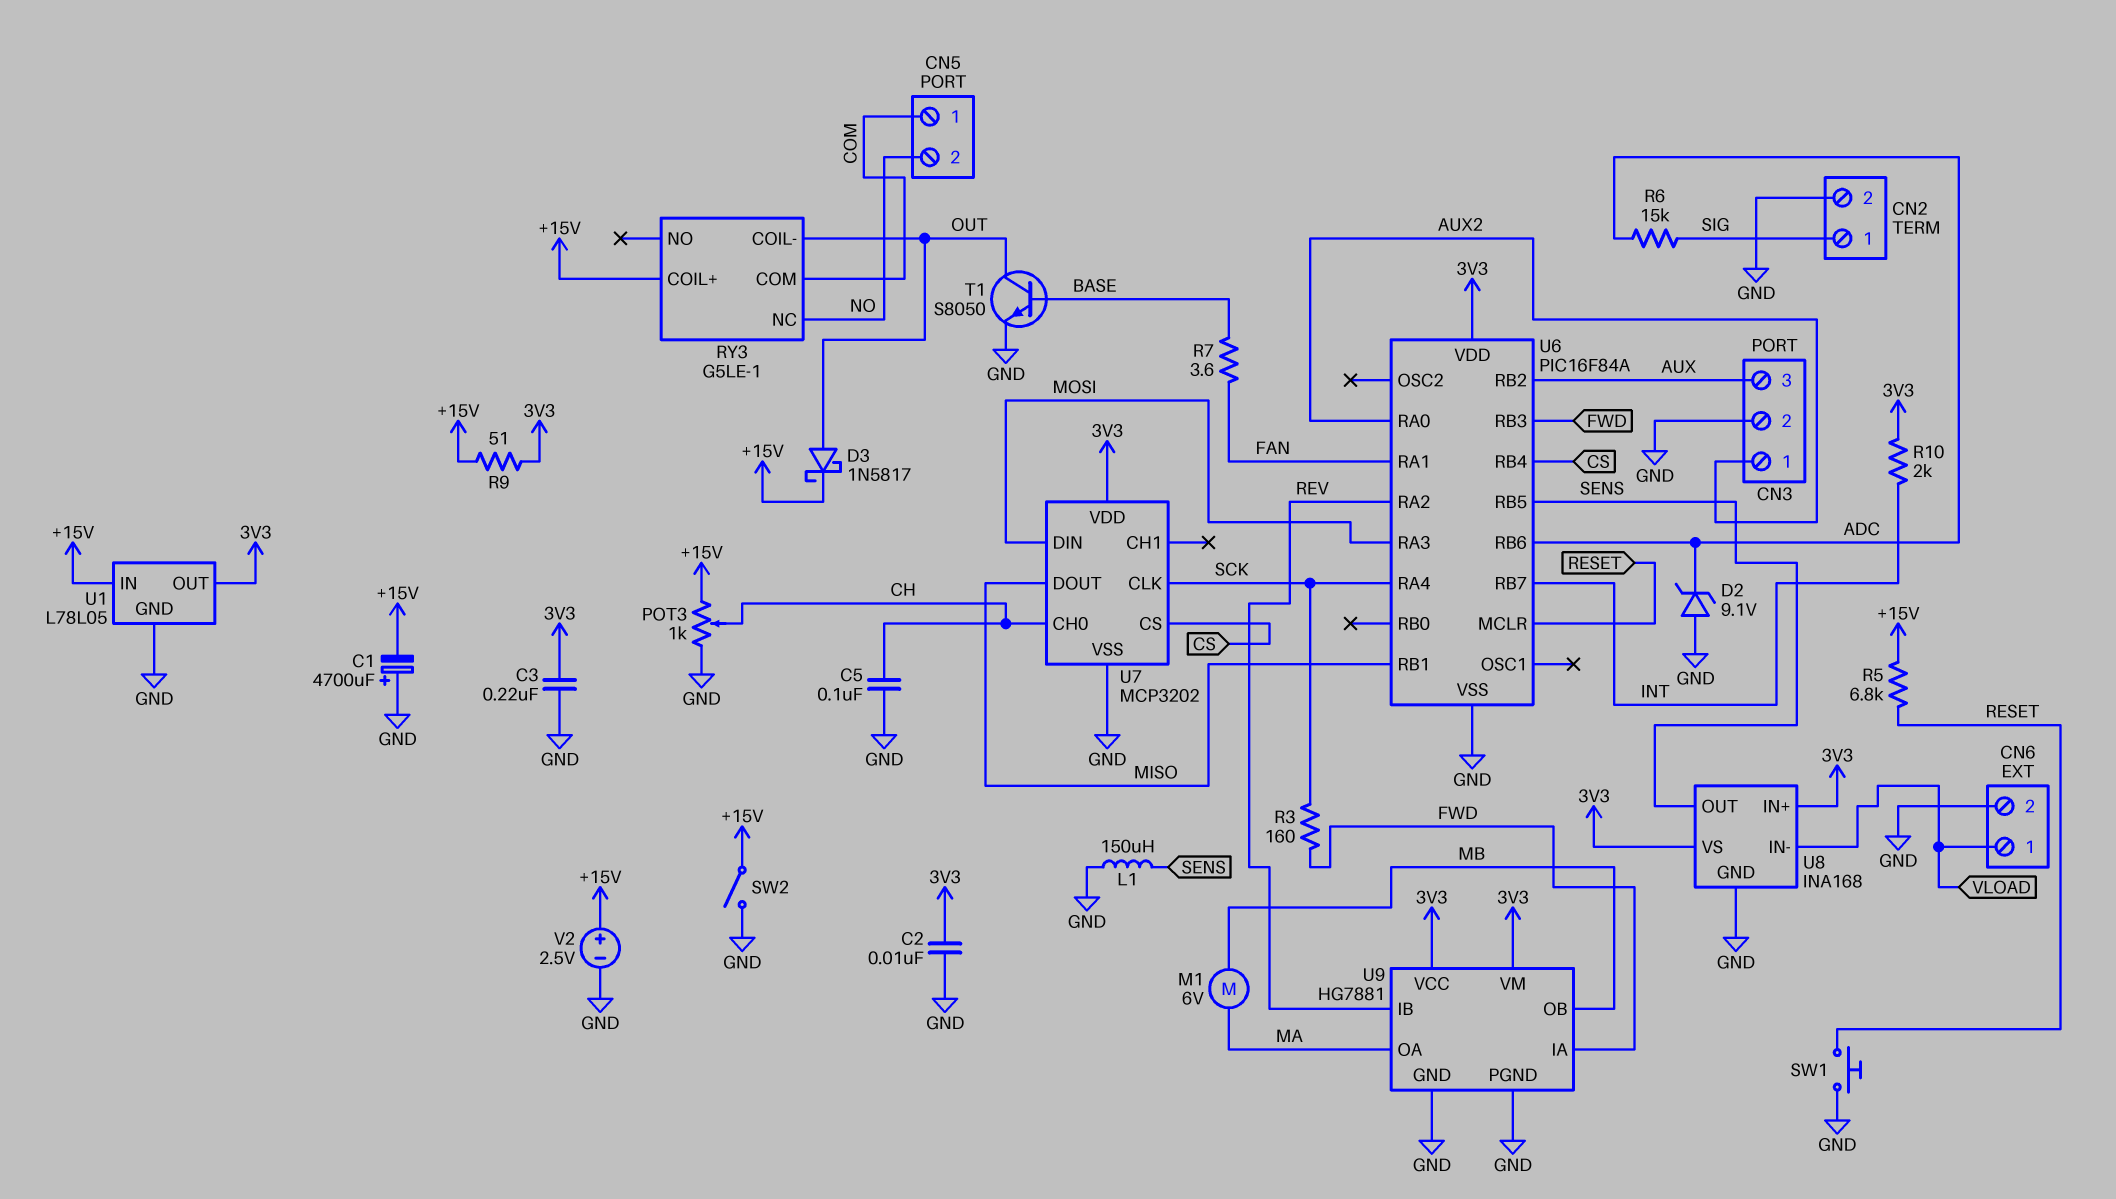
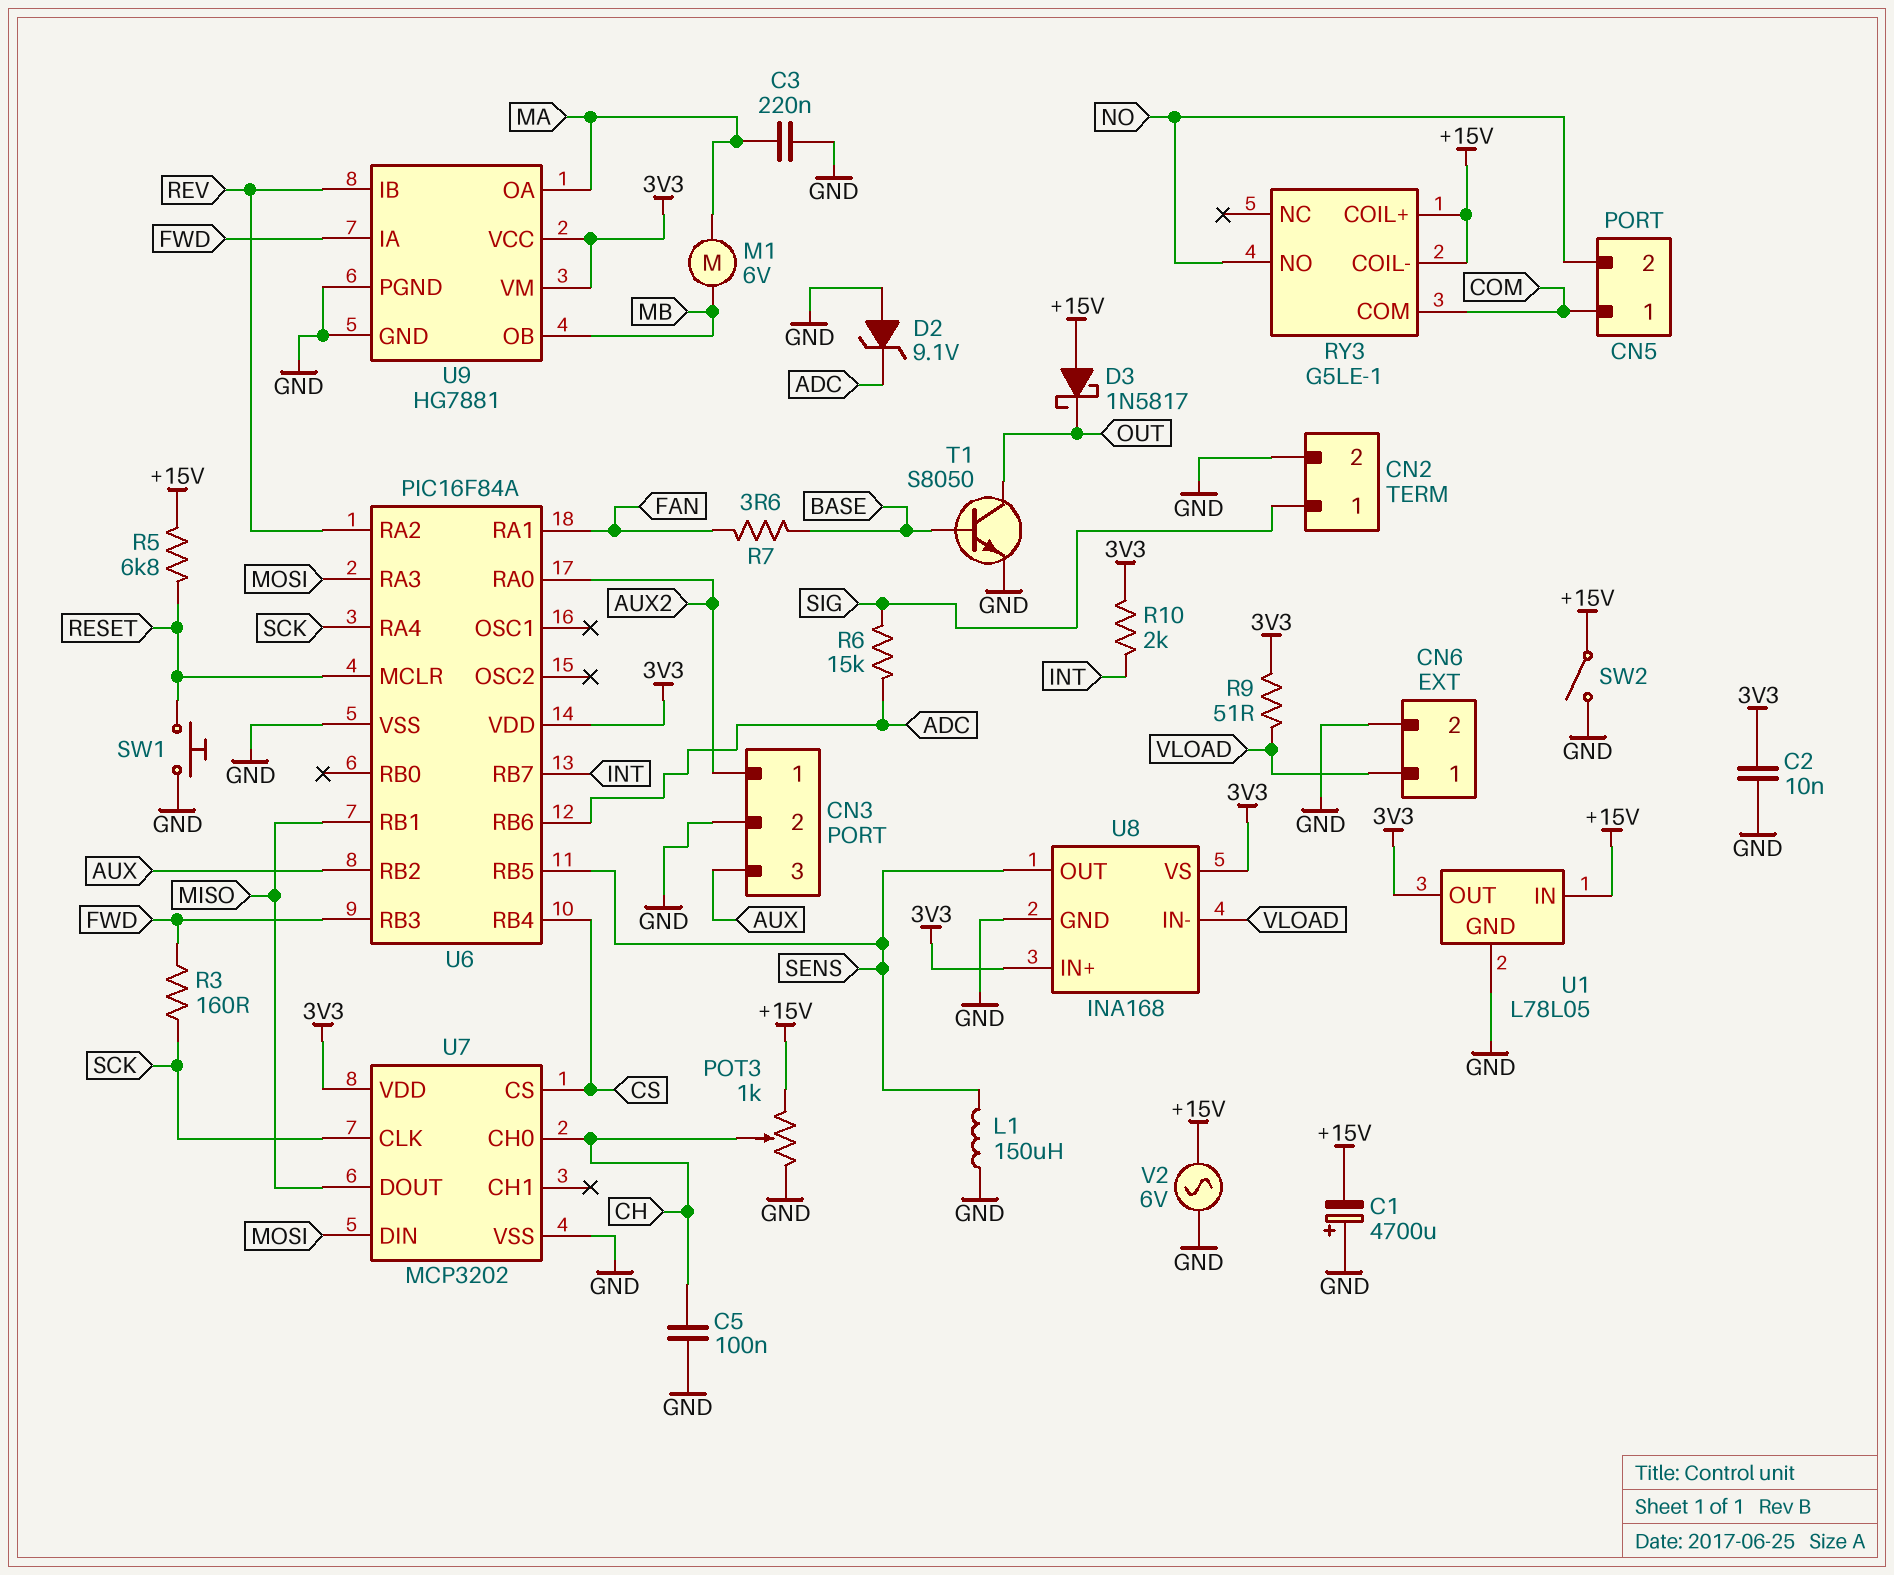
C3: 220nF (3V3, GND) -> 220nF (GND, MA)
D3: schottky 1N5817 (A OUT, K +15V) -> schottky 1N5817 (A +15V, K OUT)
R9: 51 (+15V, 3V3) -> 51 (3V3, VLOAD)
RY3 pin COIL-: OUT -> +15V
RY3 pin NC: NO -> none
RY3 pin NO: none -> NO
V2: 2.5V (plus +15V, minus GND) -> AC 6V (+15V, GND)

